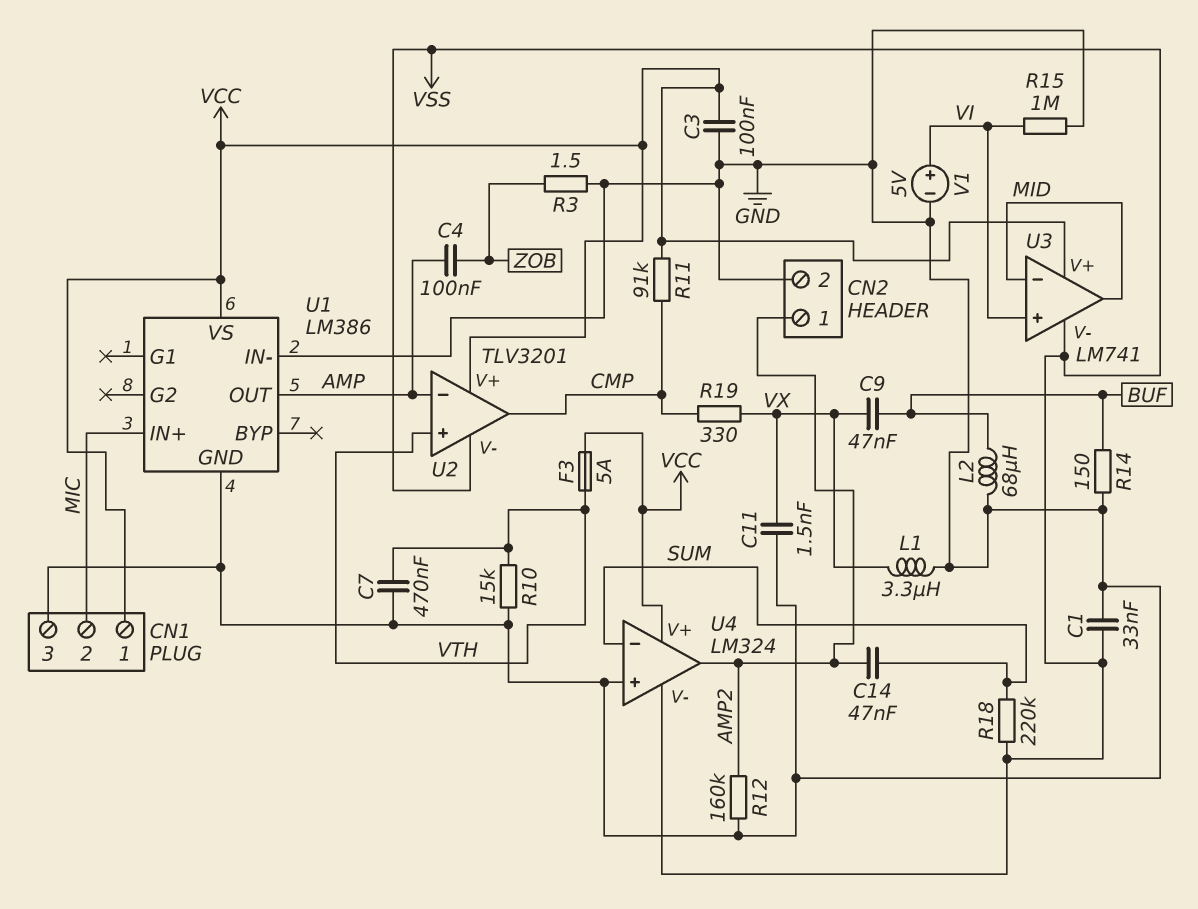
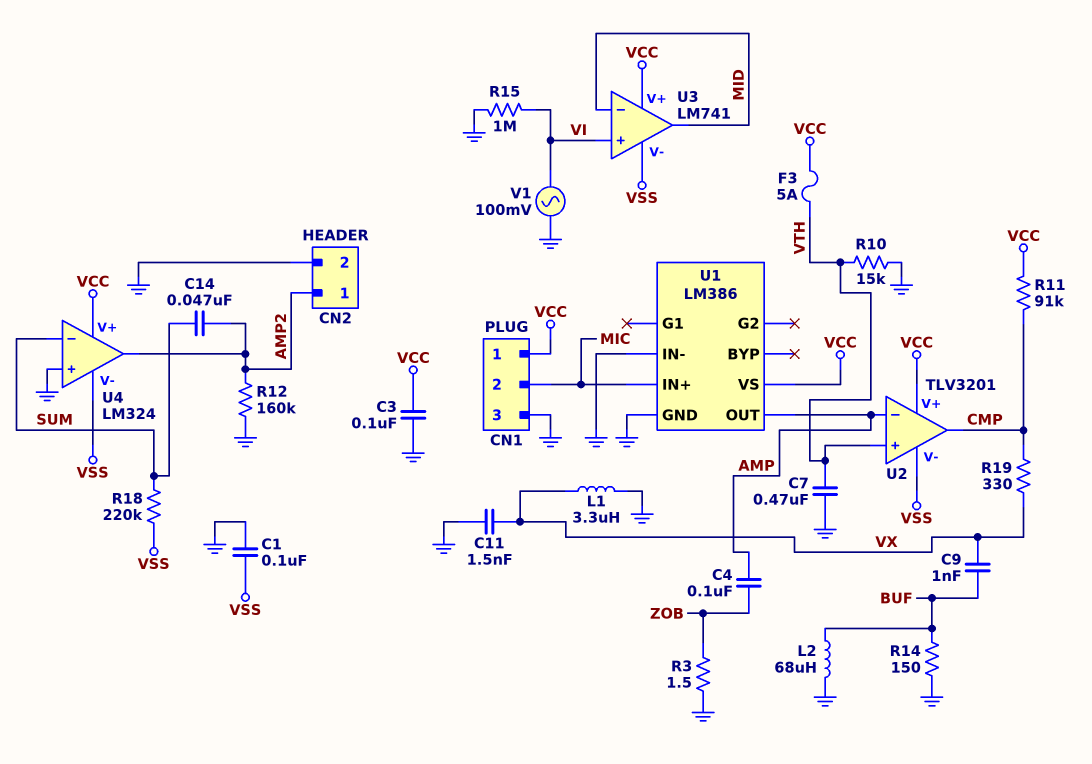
C1: 33nF (GND, VSS) -> 100nF (GND, VSS)
C9: 47nF (BUF, VX) -> 1nF (BUF, VX)
V1: 5V (plus VI, minus GND) -> AC 100mV (GND, VI)

